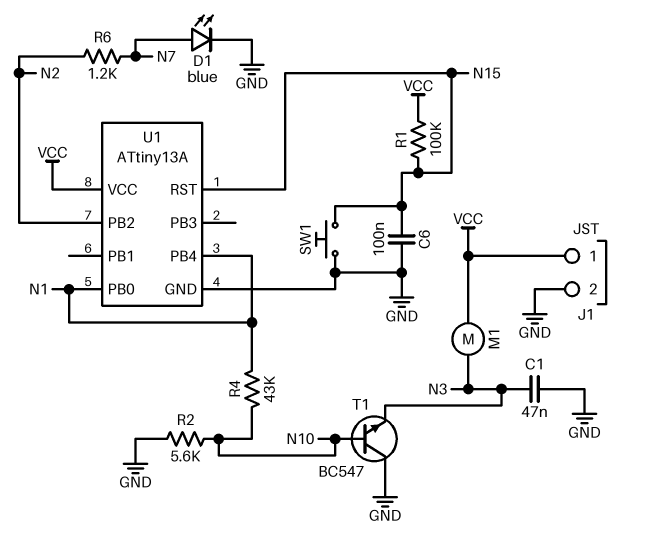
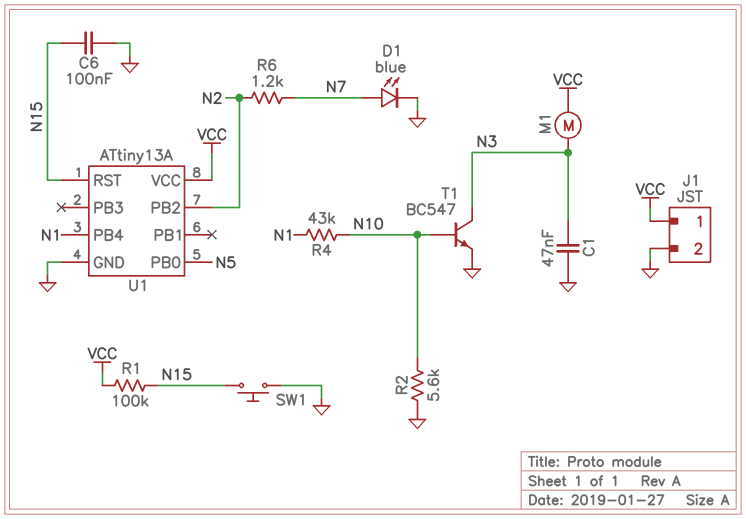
T1: NPN BC547 (B N10, C GND, E N3) -> NPN BC547 (B N10, C N3, E GND)
U1 pin PB0: N1 -> N5

